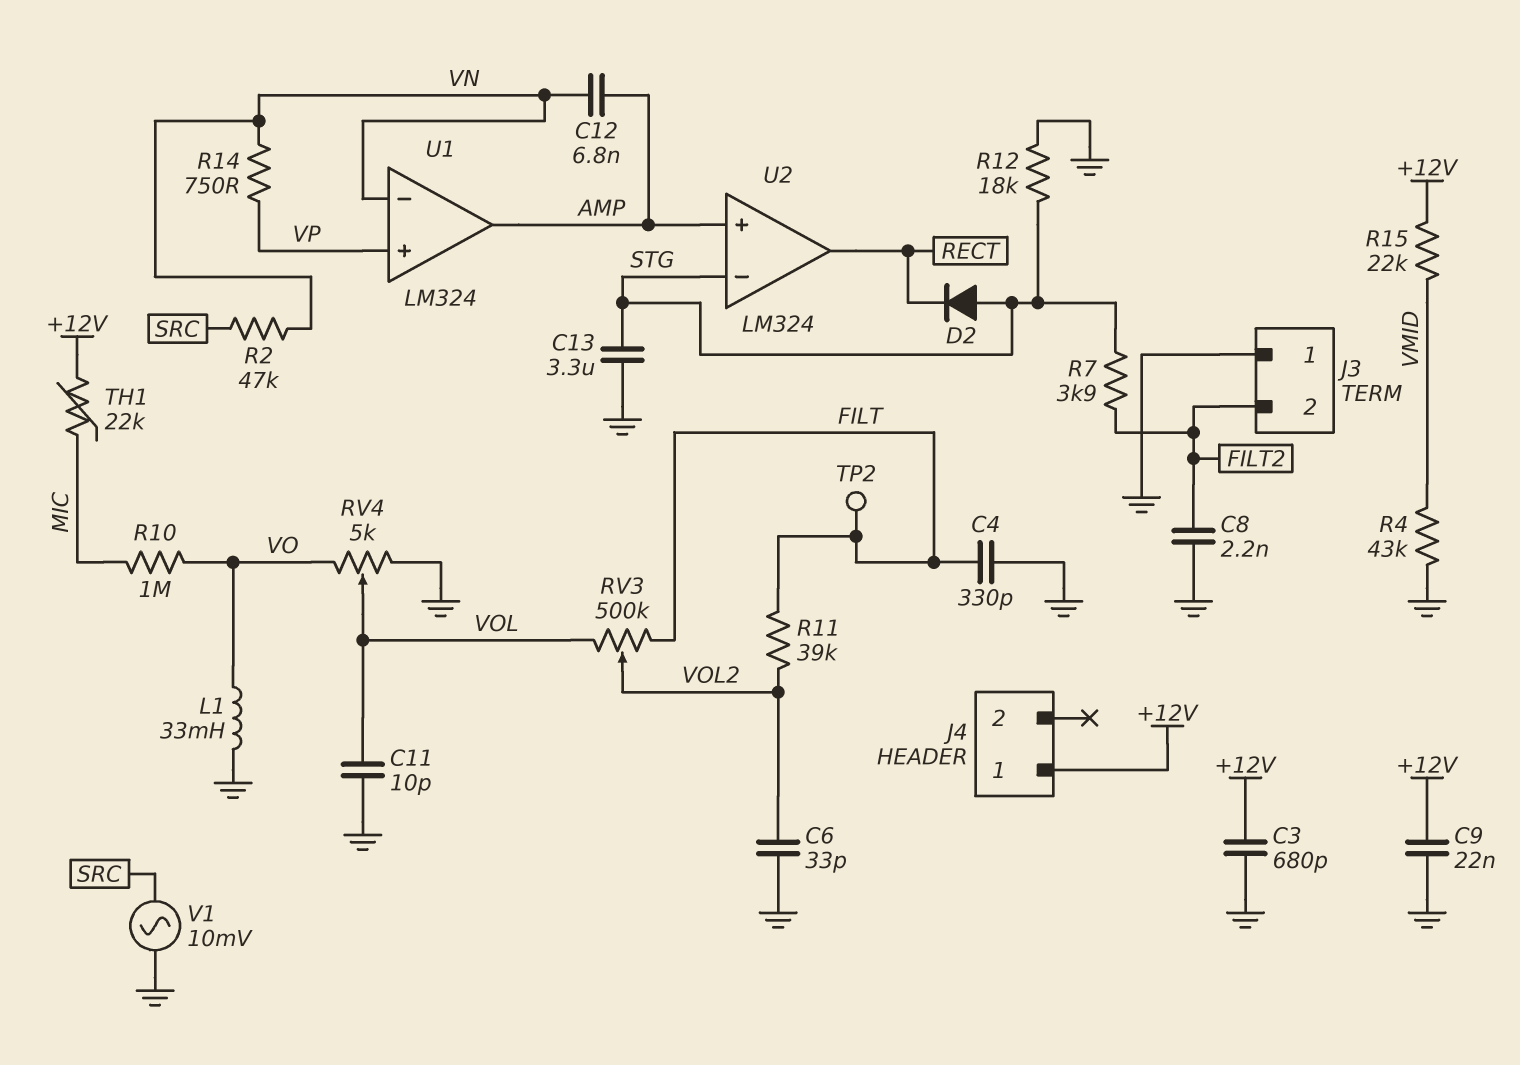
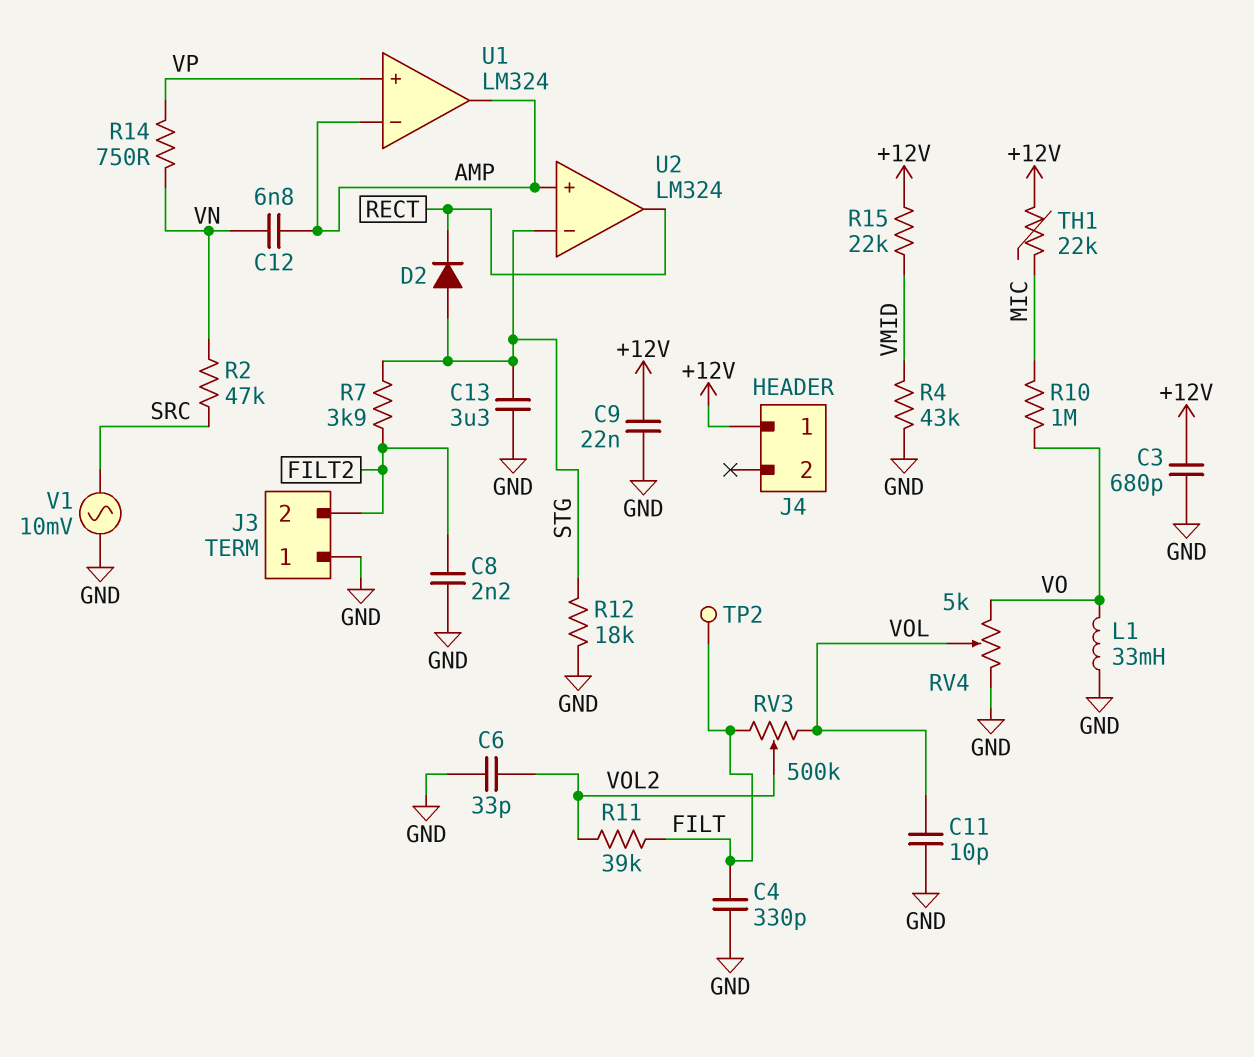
U1 pin in-: VN -> AMP

